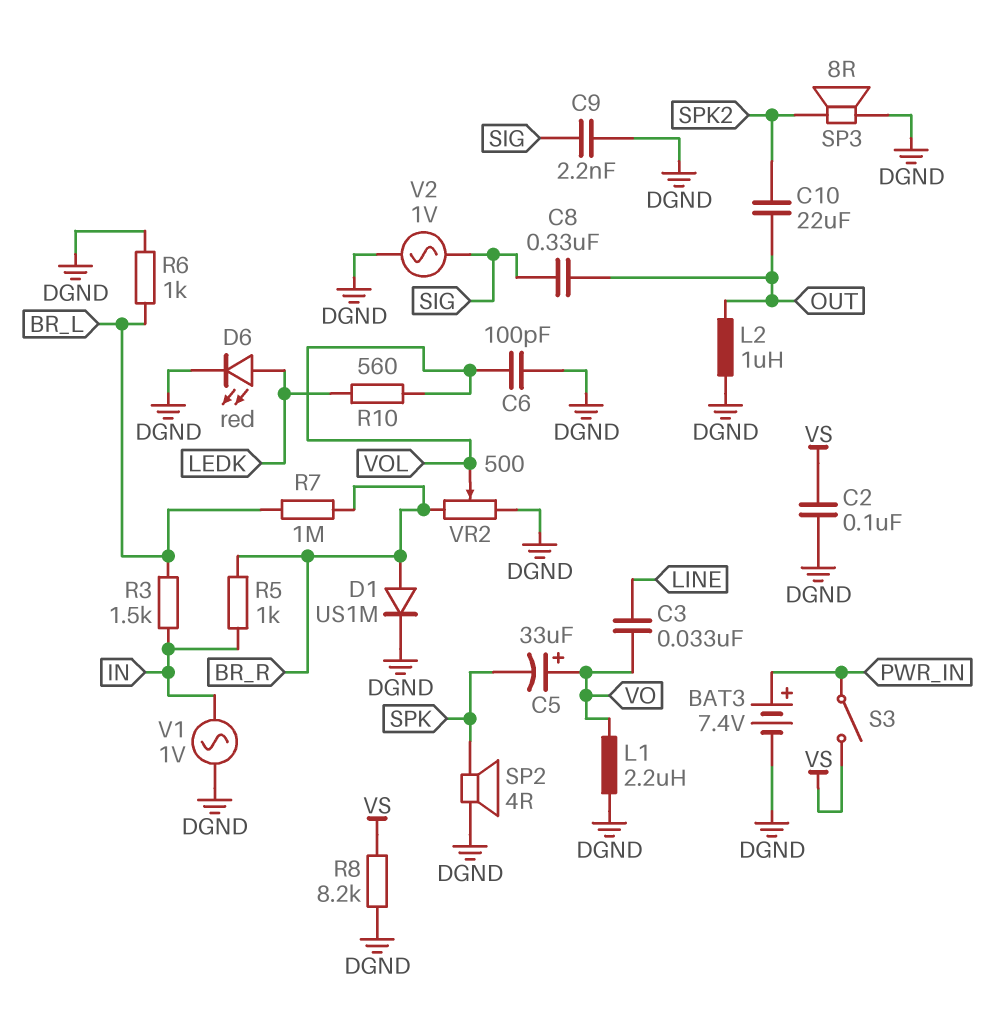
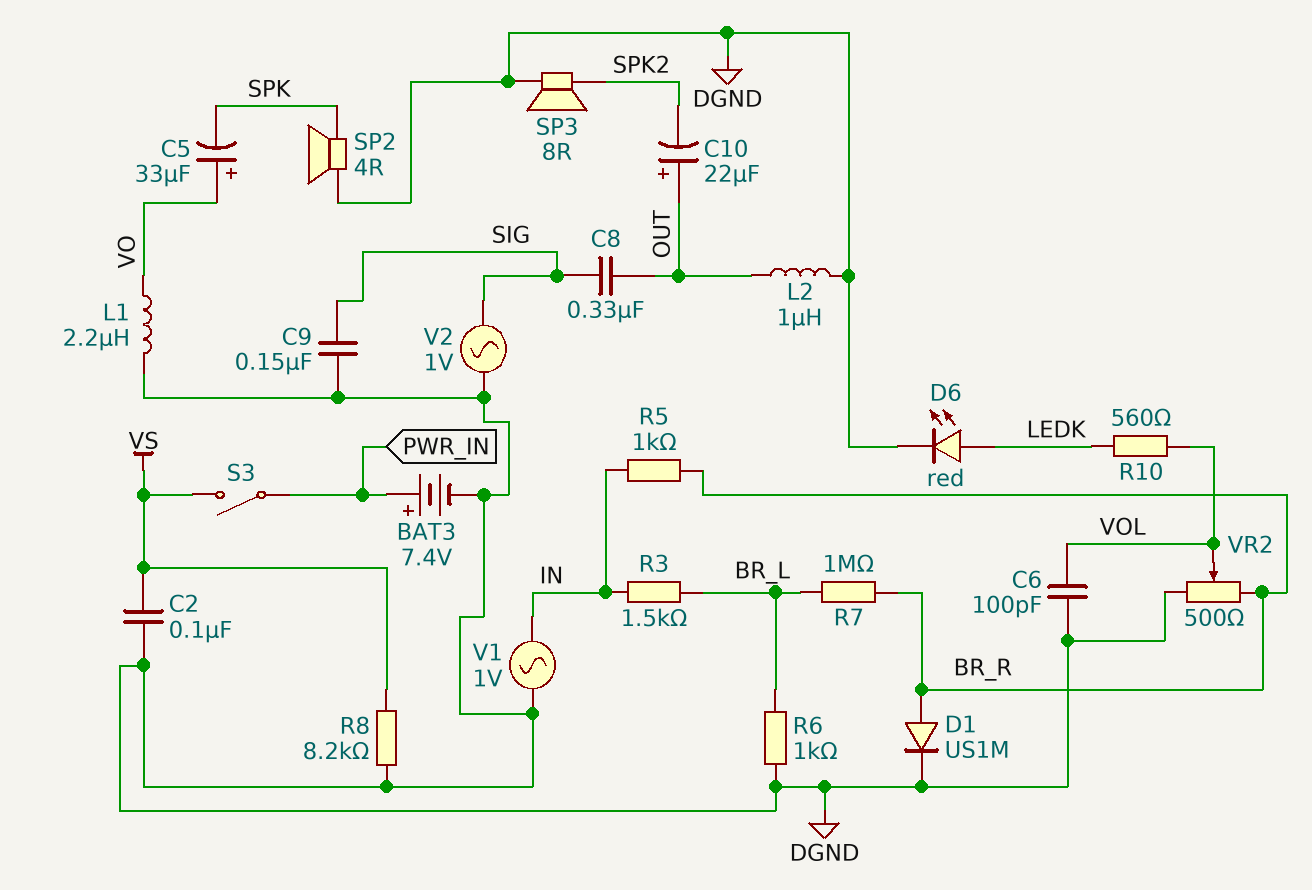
C3: 33nF (LINE, VO) -> none
C9: 2.2nF (DGND, SIG) -> 150nF (DGND, SIG)
C10: 22uF (OUT, SPK2) -> 22uF (plus OUT, minus SPK2)

